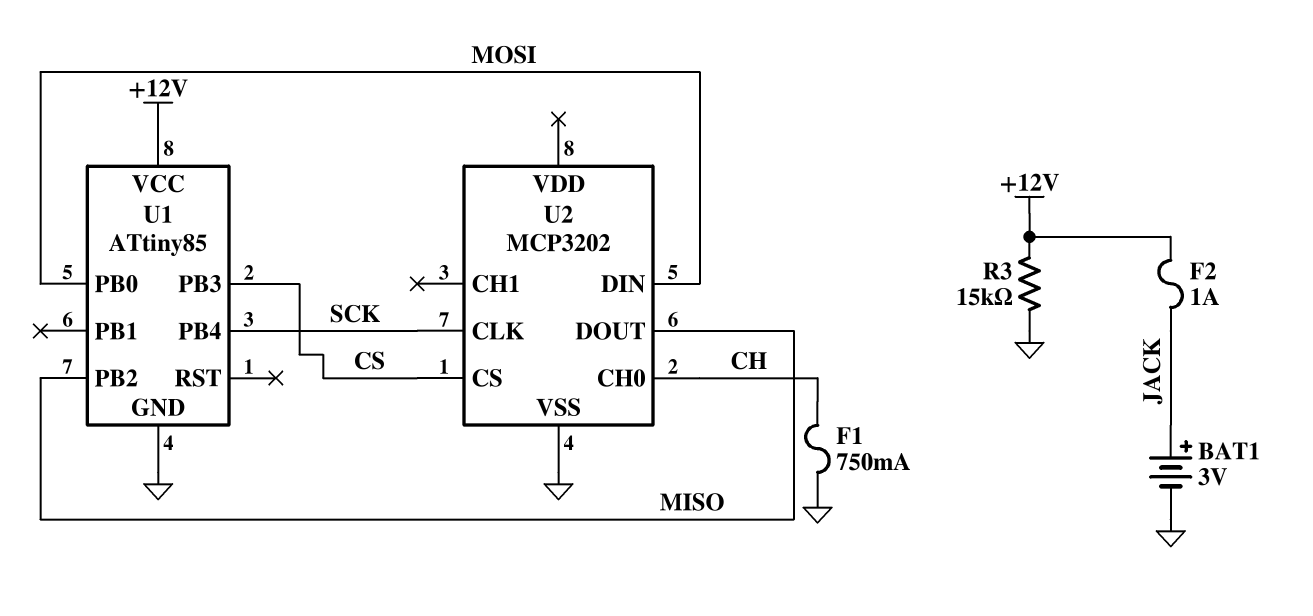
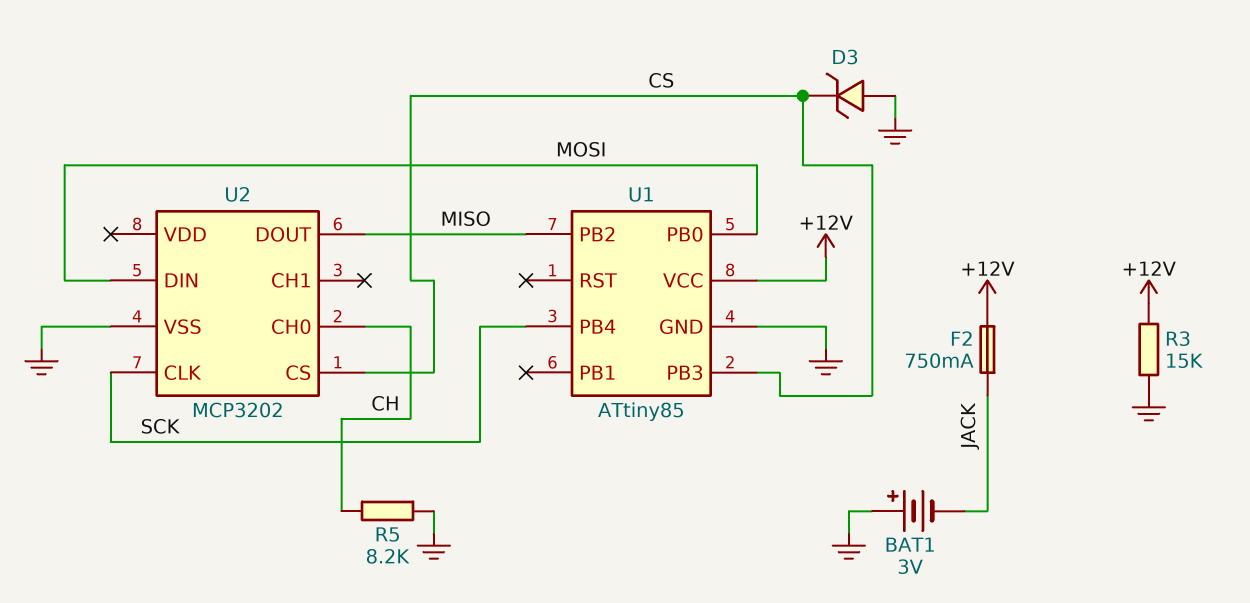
BAT1: 3V (plus JACK, minus GND) -> 3V (plus GND, minus JACK)
D3: none -> zener (A GND, K CS)
F1: 750mA (CH, GND) -> none
F2: 1A (+12V, JACK) -> 750mA (+12V, JACK)
R5: none -> 8.2k (CH, GND)

